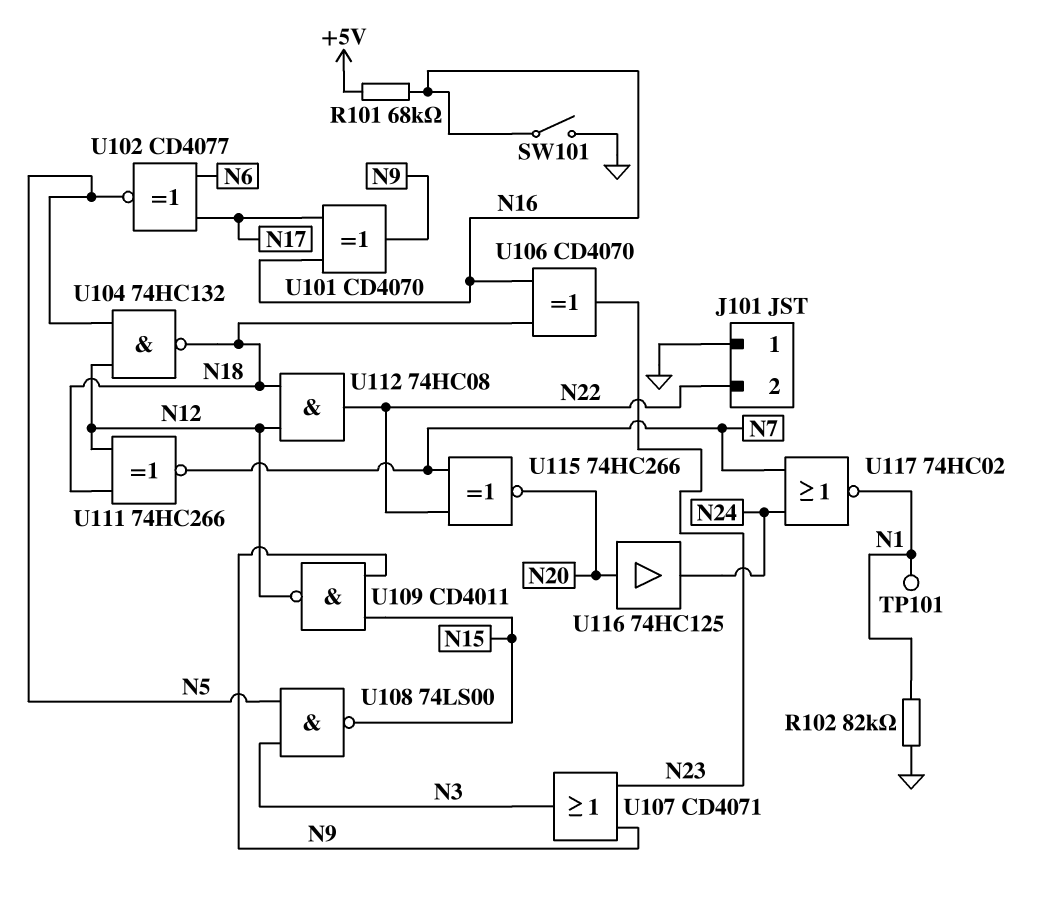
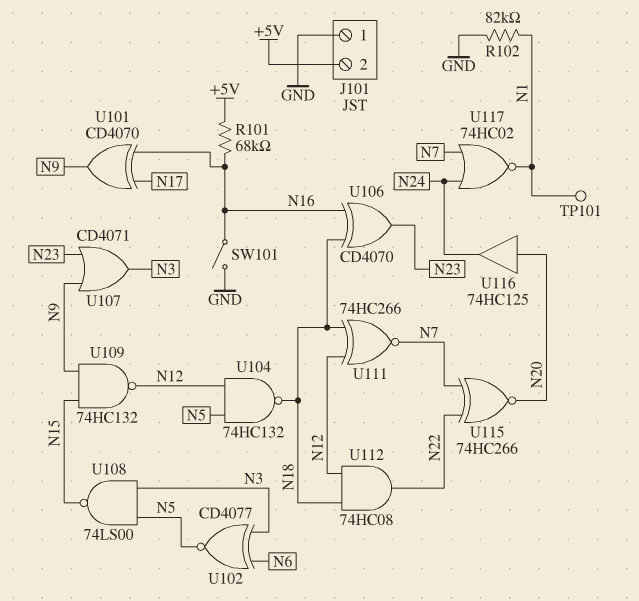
J101 pin 2: N22 -> +5V
U102: XNOR CD4077 (in N6, in N17, out N5) -> XNOR CD4077 (in N3, in N6, out N5)
U109: NAND CD4011 (in N9, in N15, out N12) -> NAND 74HC132 (in N9, in N15, out N12)

